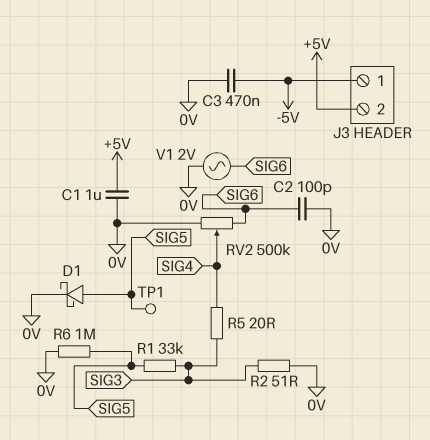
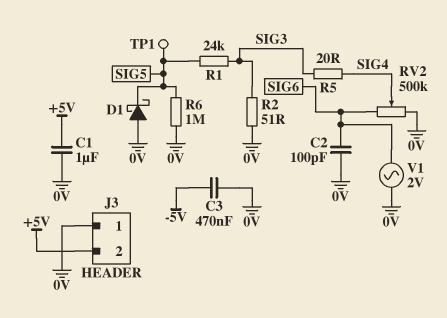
D1: schottky (A SIG5, K 0V) -> schottky (A 0V, K SIG5)
J3 pin 1: -5V -> 0V
R1: 33k (SIG3, SIG5) -> 24k (SIG3, SIG5)

